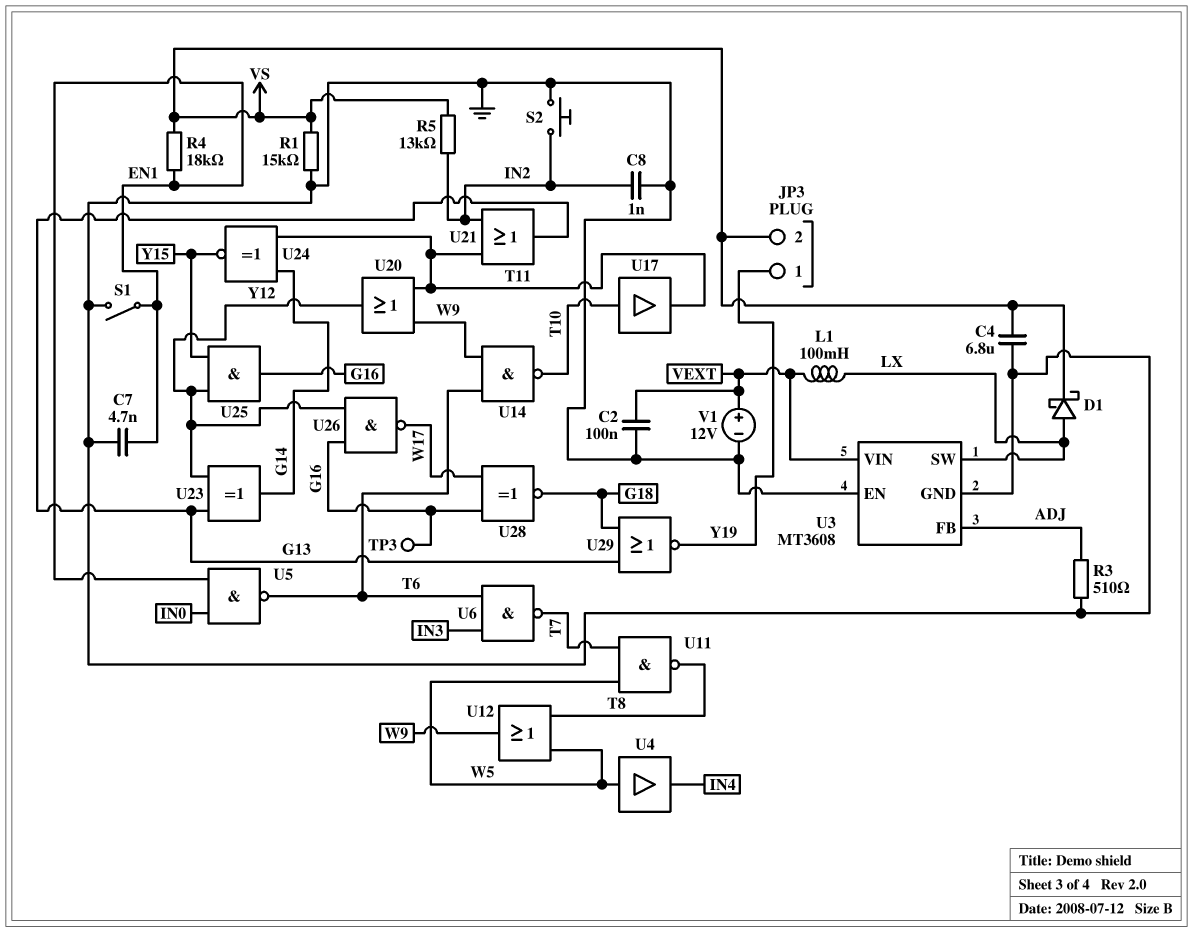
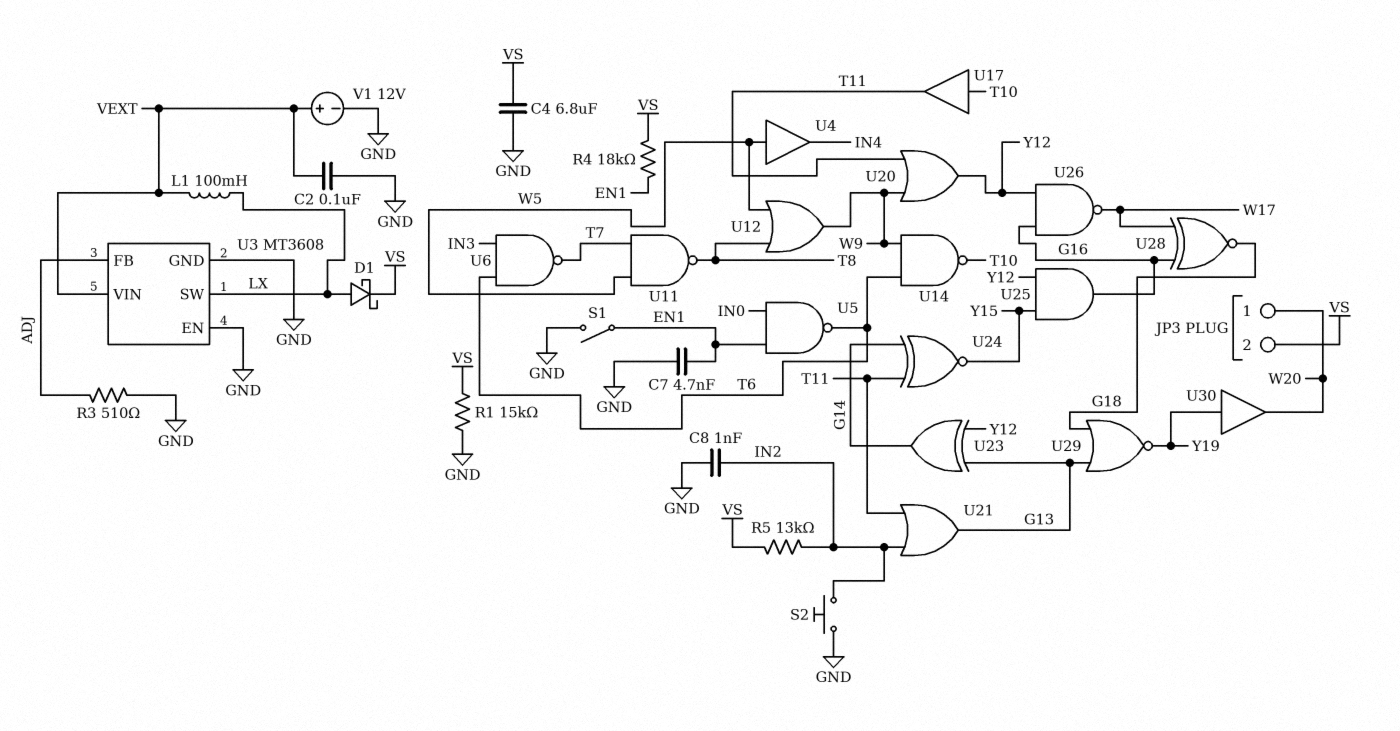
JP3 pin 1: Y19 -> W20
TP3: test point (G16) -> none
U30: none -> buffer (in Y19, out W20)

